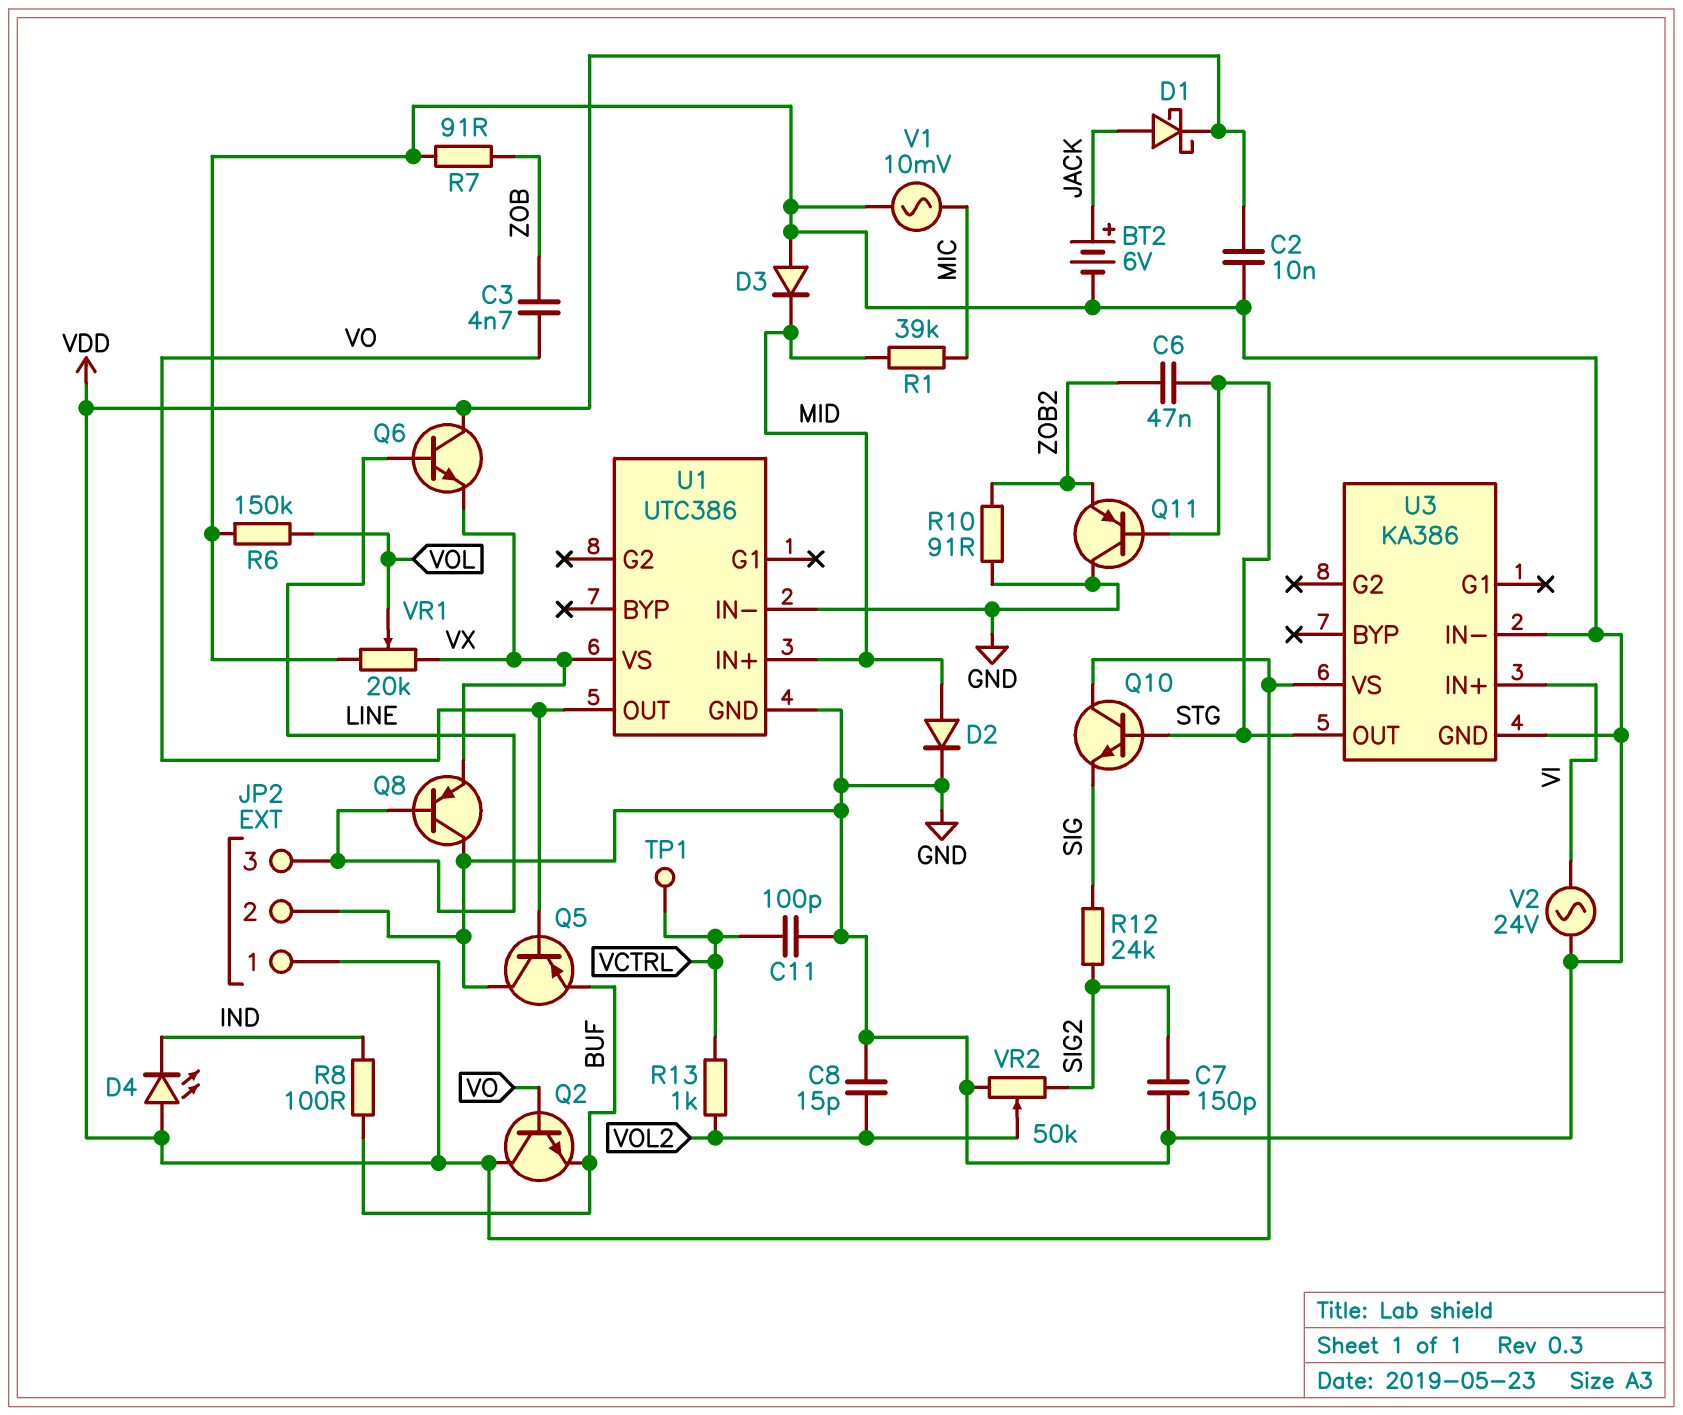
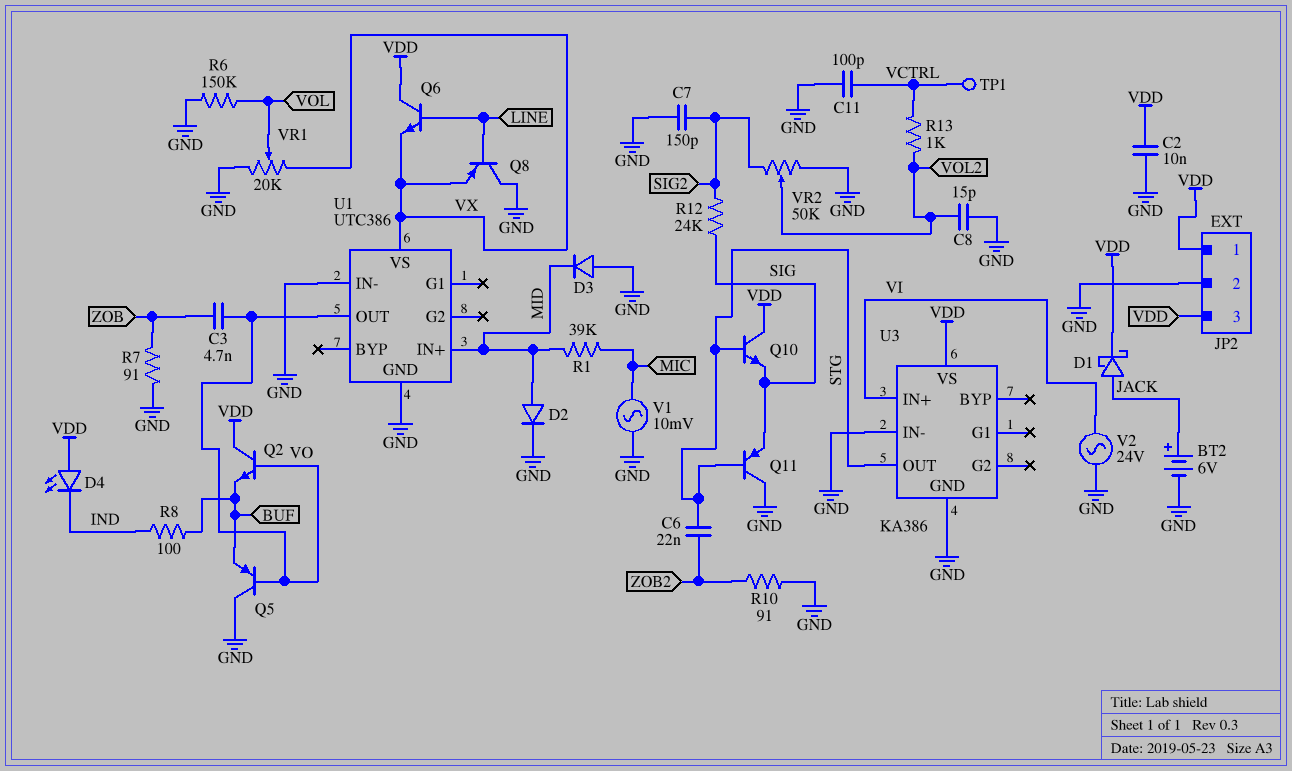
C6: 47nF (STG, ZOB2) -> 22nF (STG, ZOB2)
JP2 pin 3: LINE -> VDD
Q11: PNP (B STG, C GND, E ZOB2) -> PNP (B STG, C GND, E SIG)

